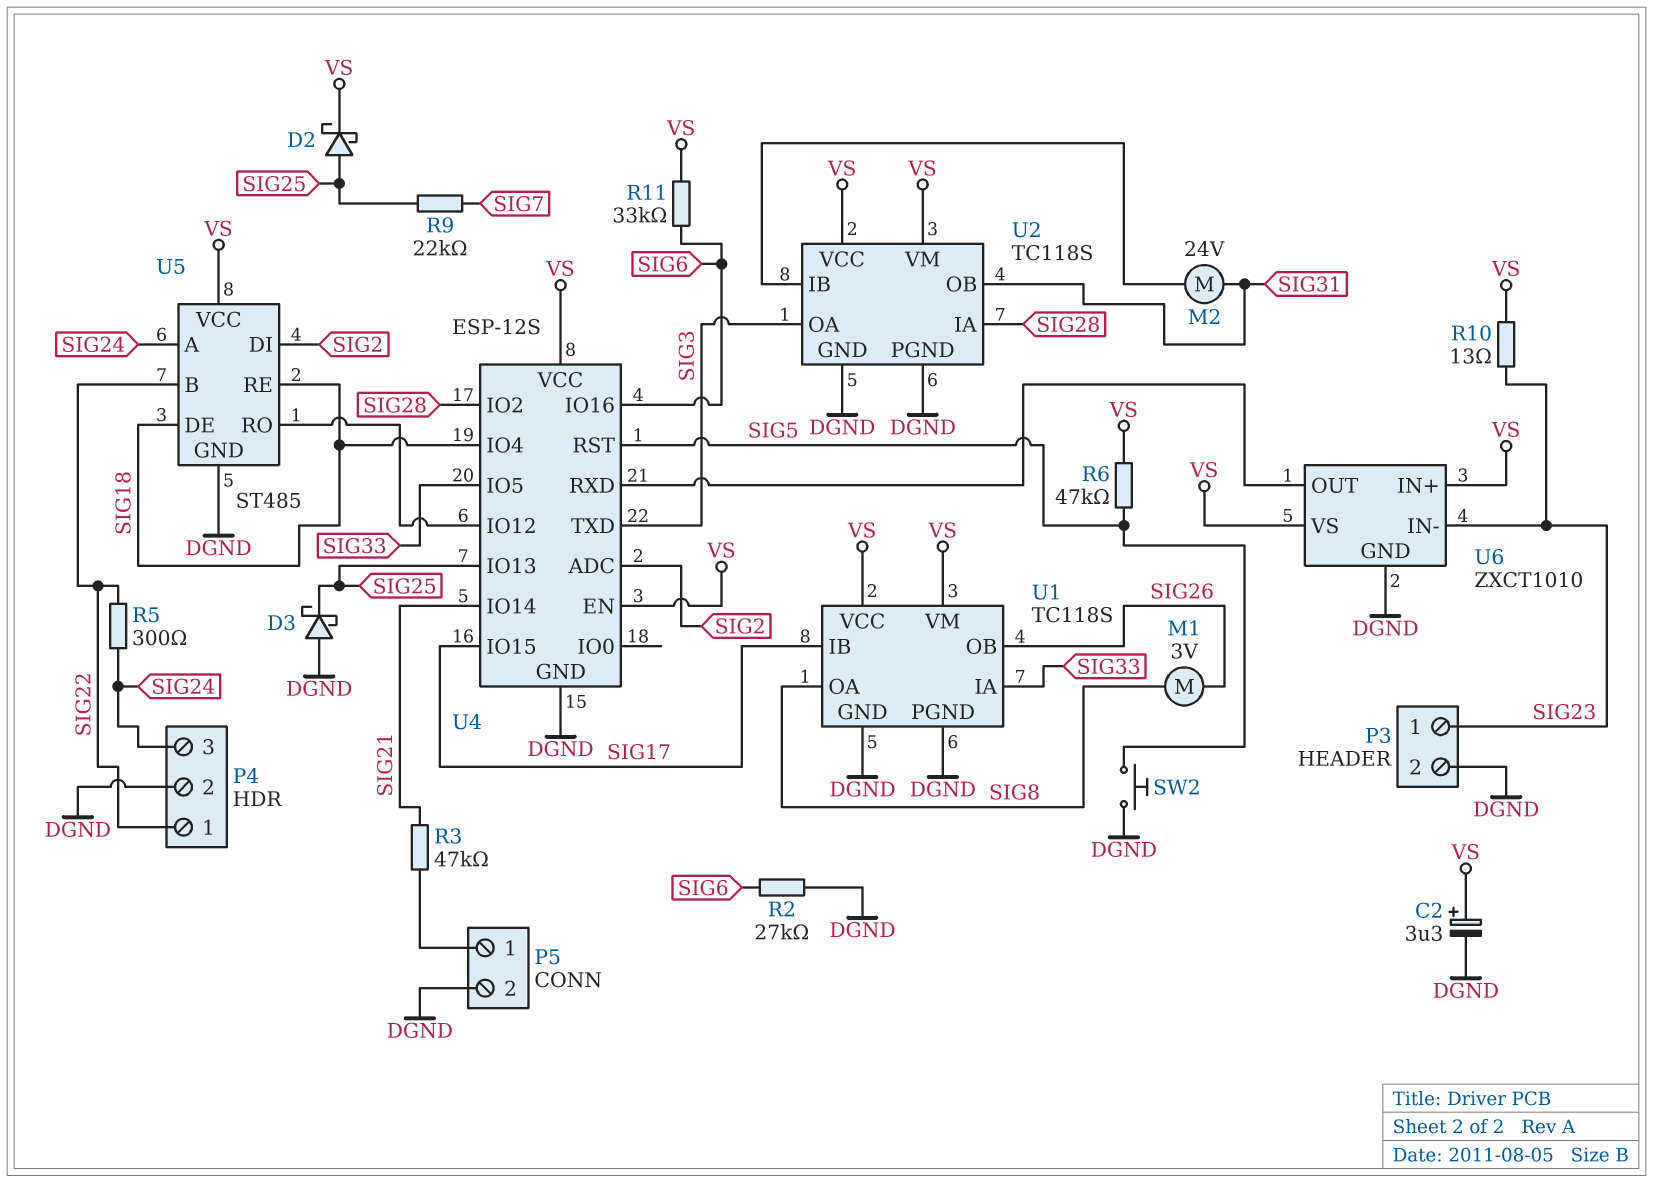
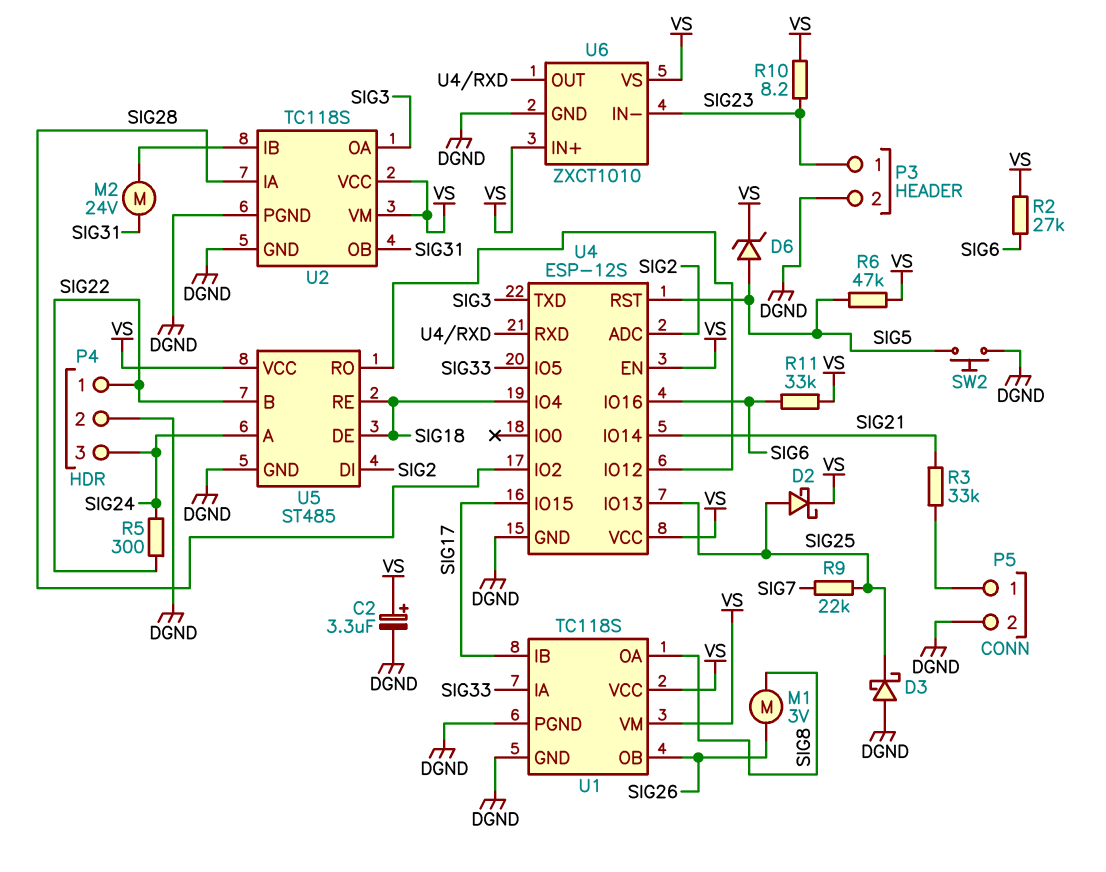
D6: none -> zener (A SIG5, K VS)
R2: 27k (DGND, SIG6) -> 27k (SIG6, VS)
R3: 47k (P5/1, SIG21) -> 33k (P5/1, SIG21)
R10: 13 (SIG23, VS) -> 8.2 (SIG23, VS)

